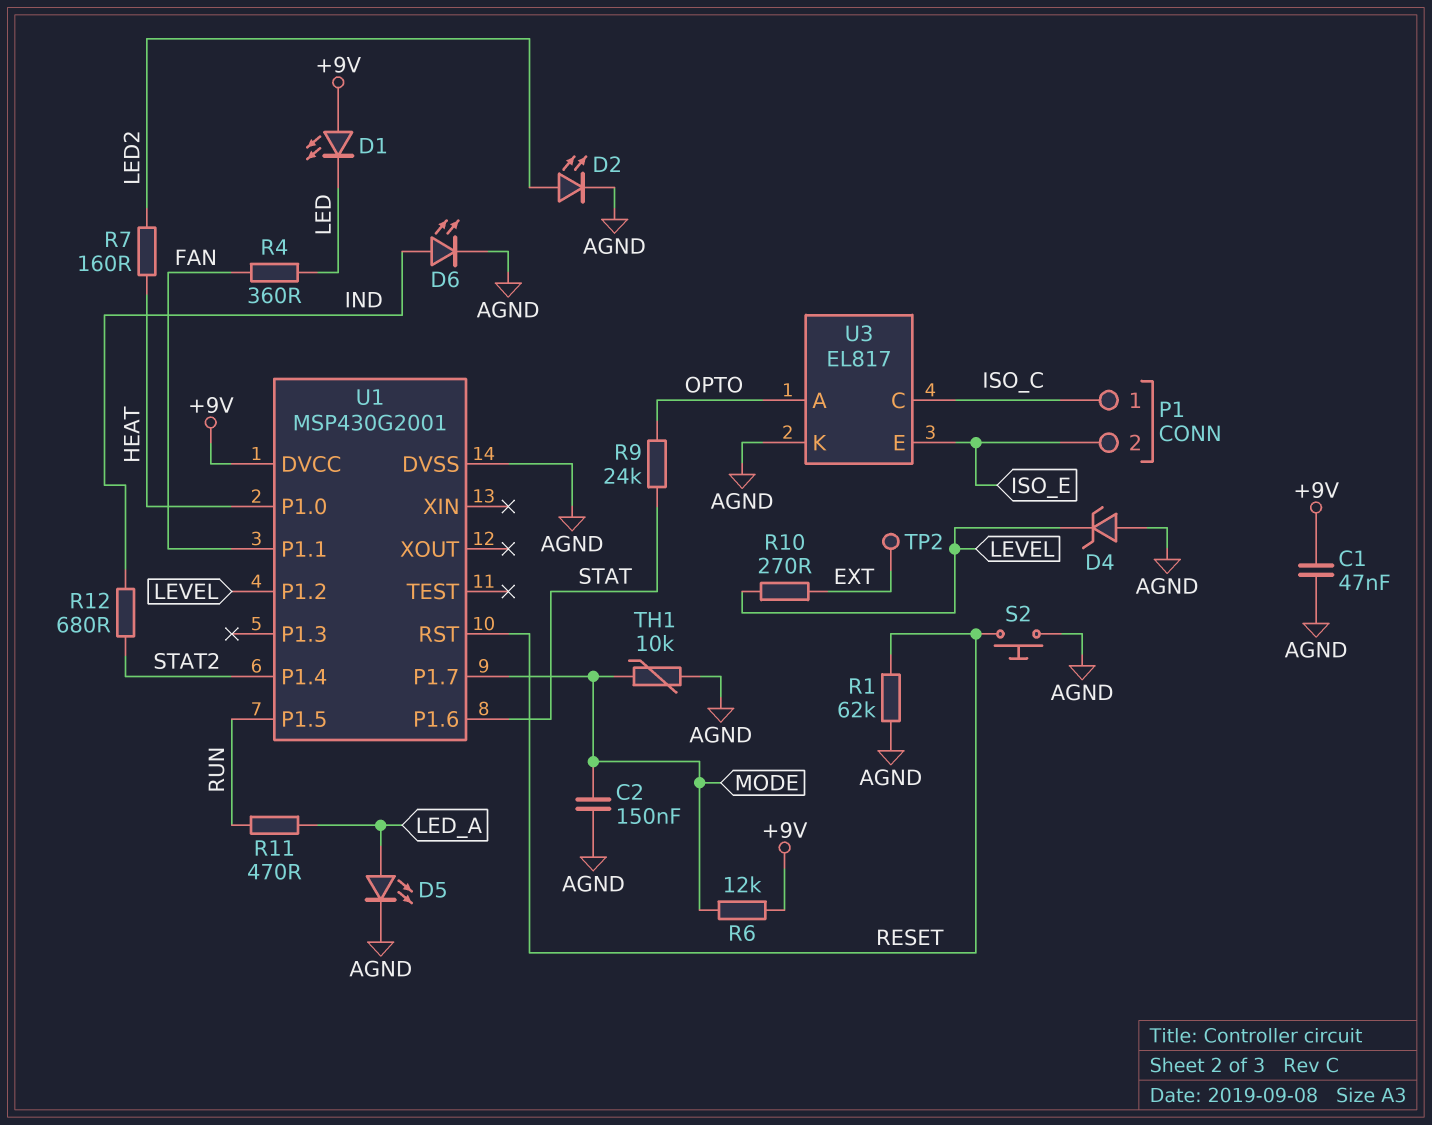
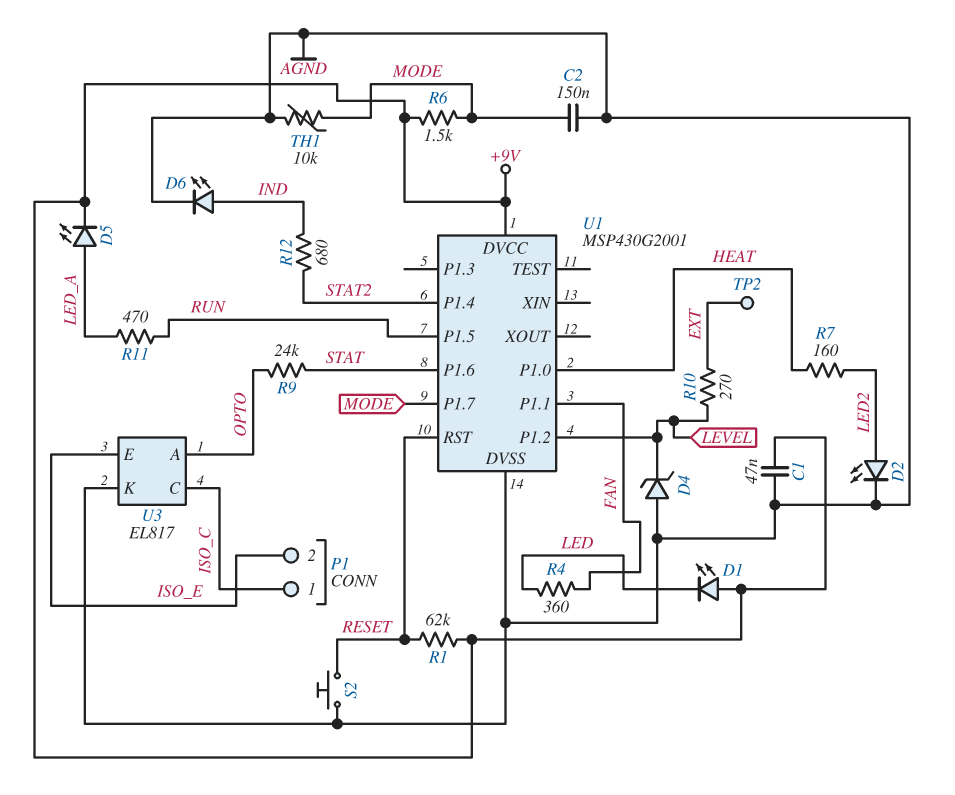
D5: LED (A LED_A, K AGND) -> LED (A LED_A, K +9V)
R1: 62k (AGND, RESET) -> 62k (+9V, RESET)
R6: 12k (+9V, MODE) -> 1.5k (+9V, MODE)

